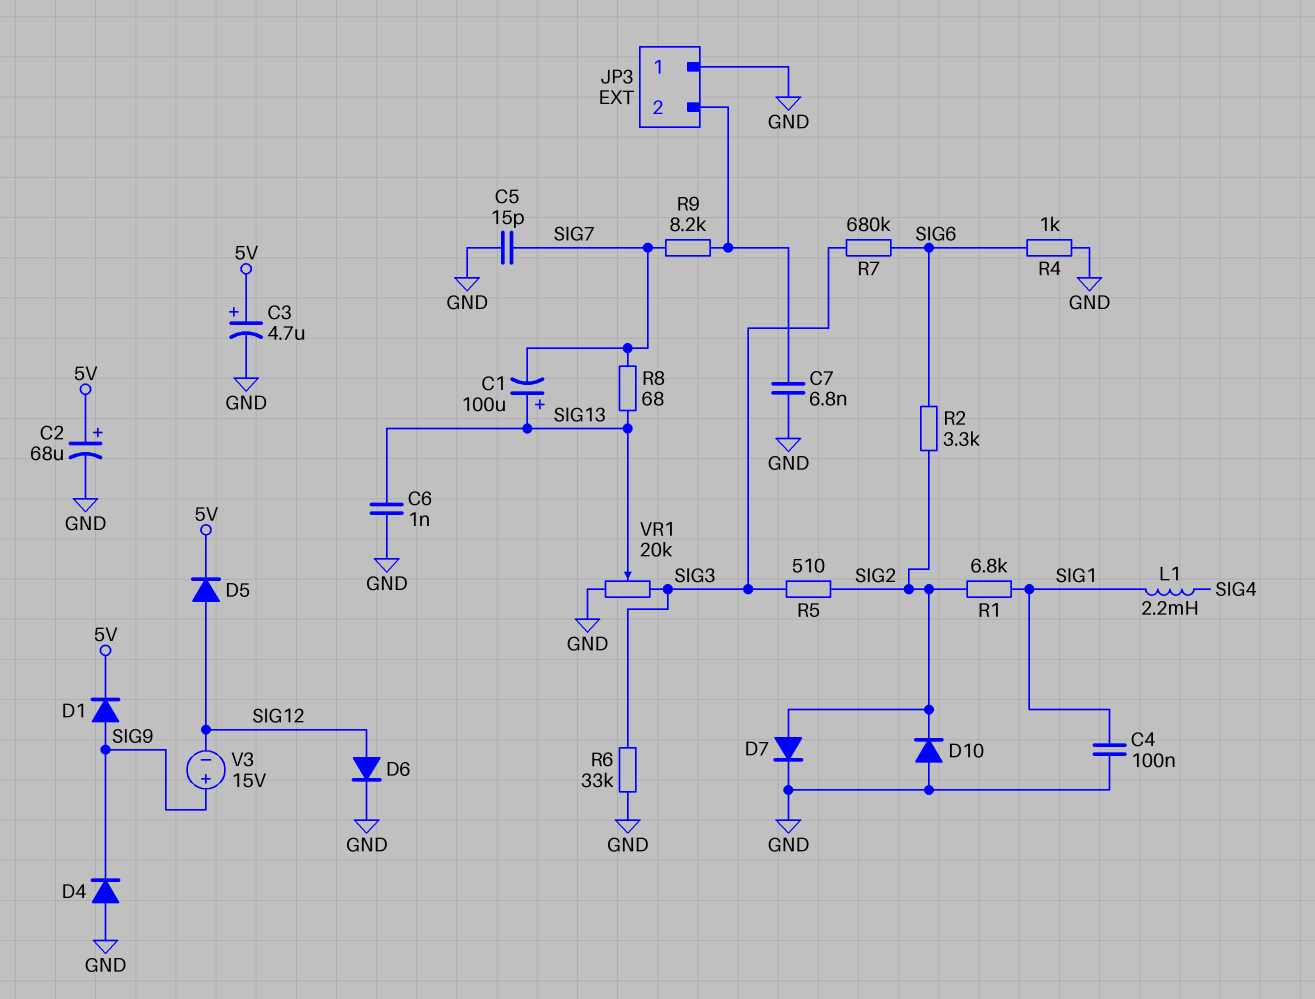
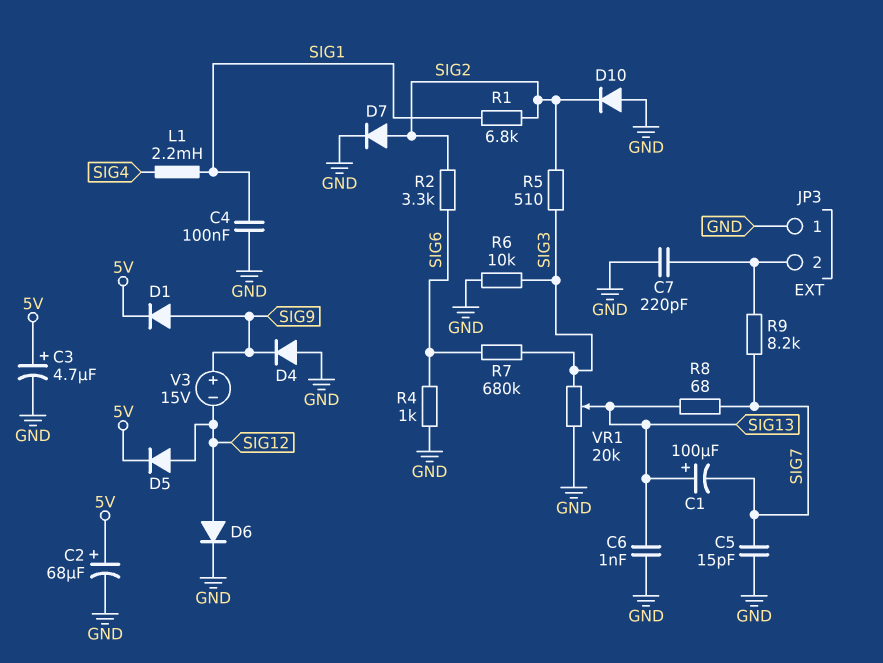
C7: 6.8nF (GND, JP3/2) -> 220pF (GND, JP3/2)
R6: 33k (GND, SIG3) -> 10k (GND, SIG3)

